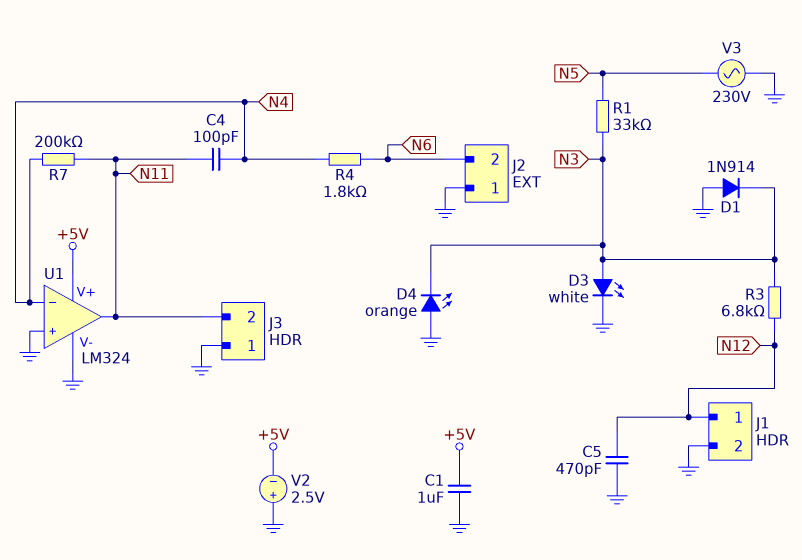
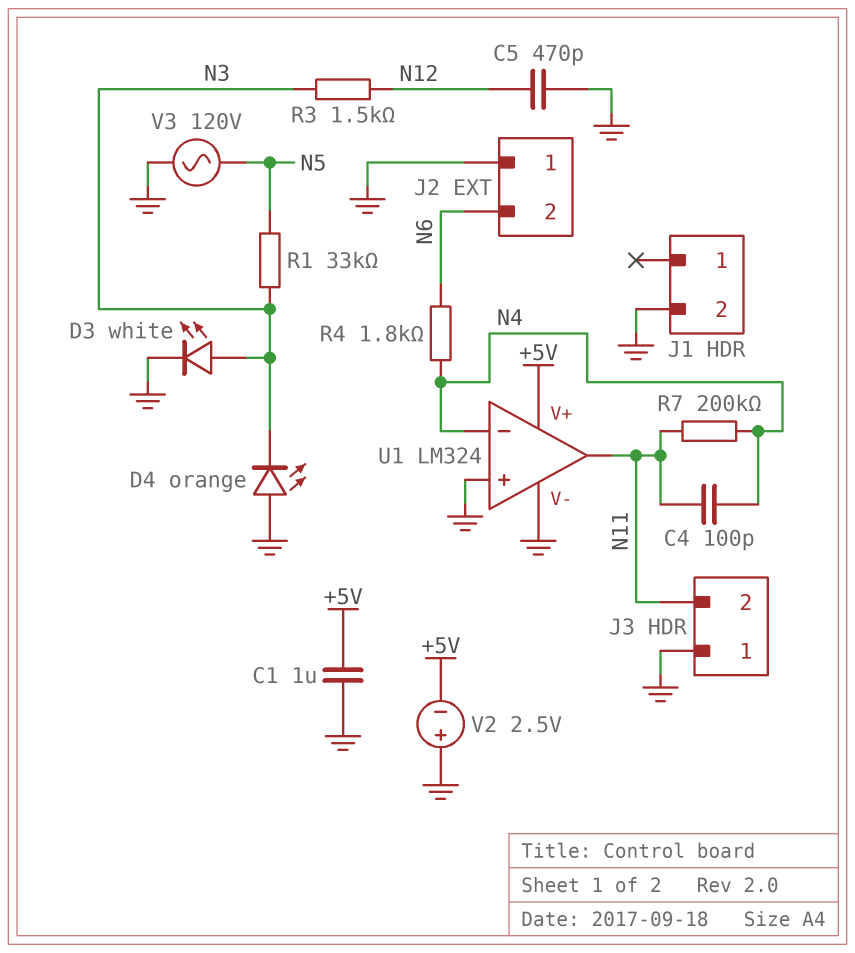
D1: diode 1N914 (A GND, K N3) -> none
J1 pin 1: N12 -> none
R3: 6.8k (N3, N12) -> 1.5k (N3, N12)
V3: AC 230V (GND, N5) -> AC 120V (GND, N5)

